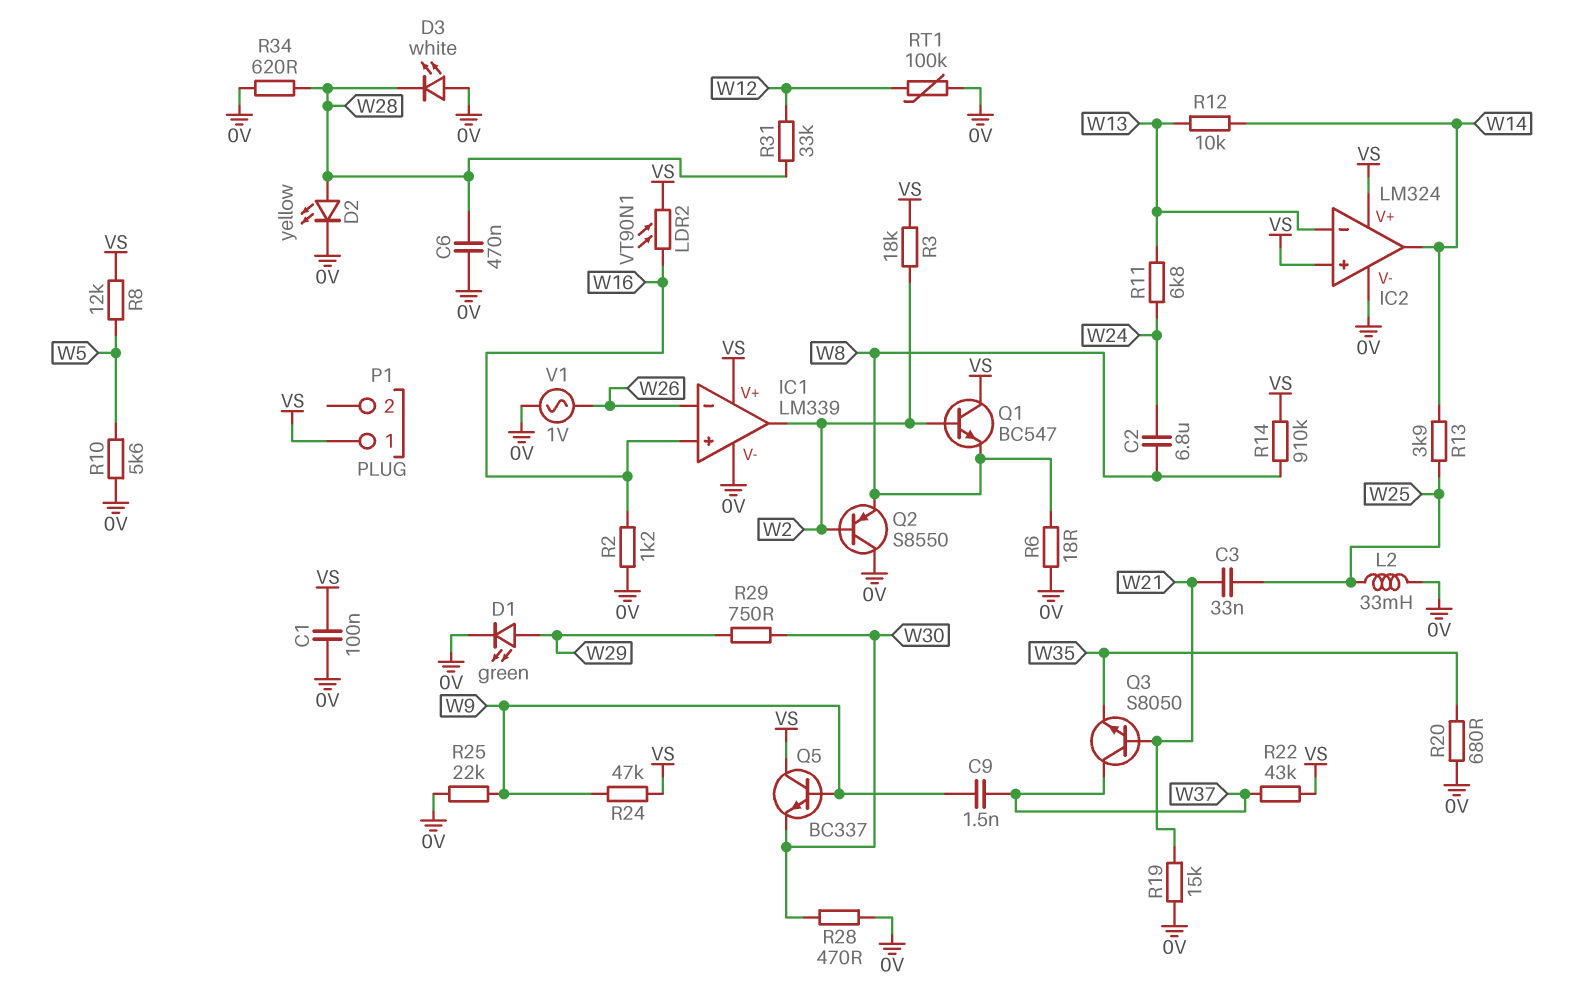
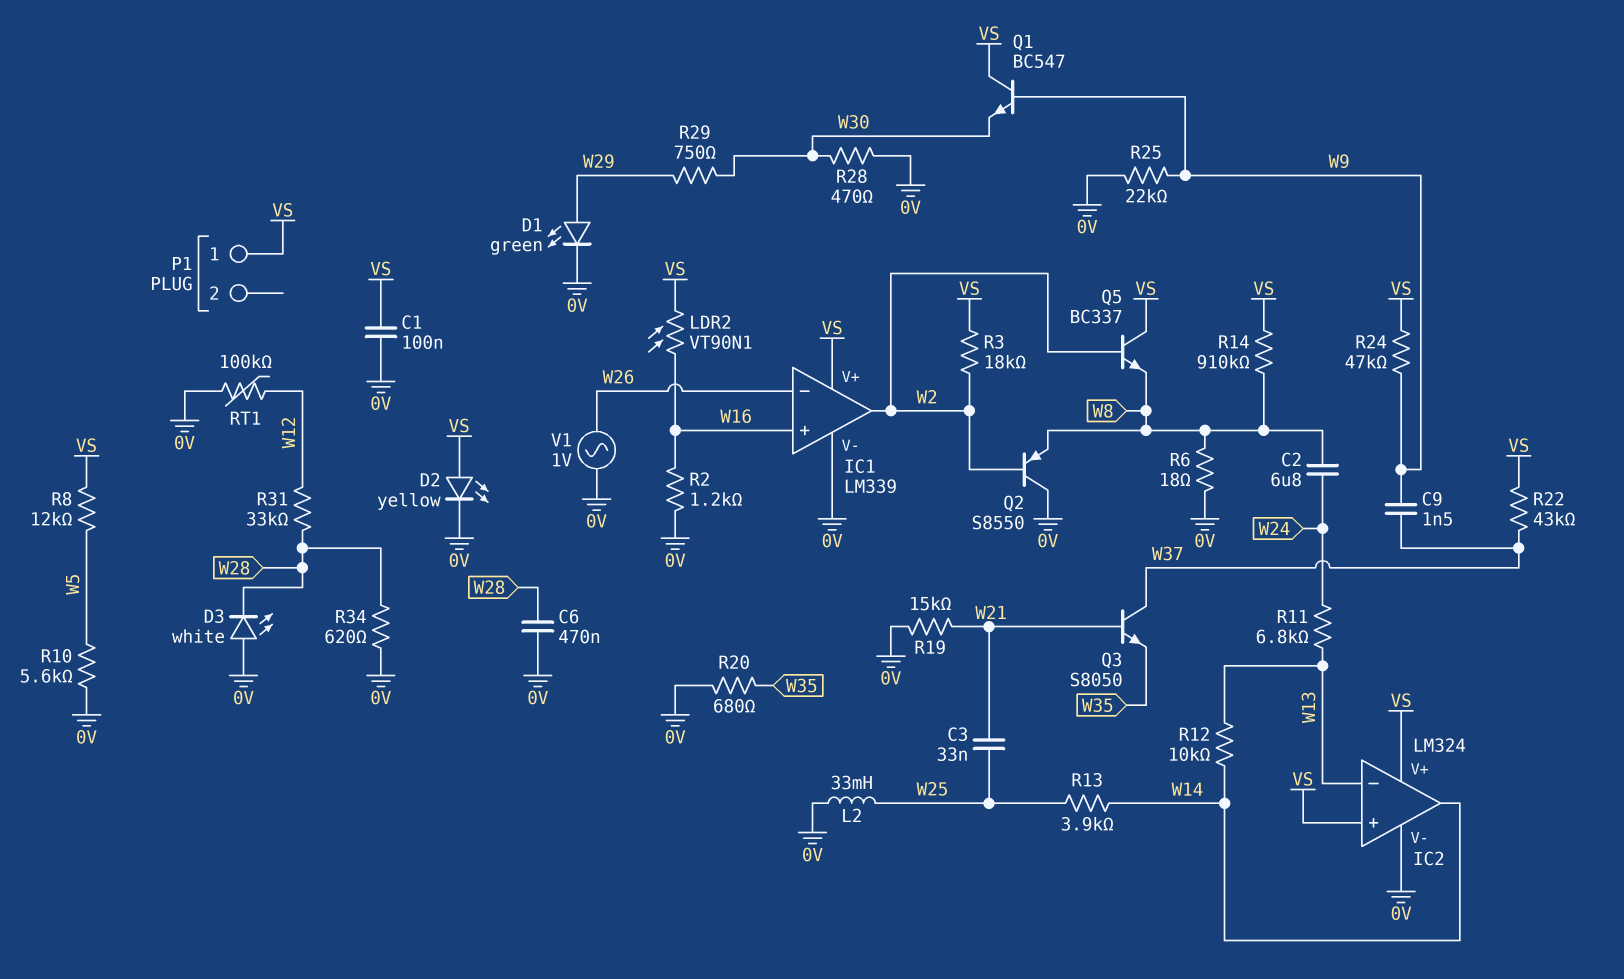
D2: LED yellow (A W28, K 0V) -> LED yellow (A VS, K 0V)
Q1: NPN BC547 (B W2, C VS, E W8) -> NPN BC547 (B W9, C VS, E W30)
Q5: NPN BC337 (B W9, C VS, E W30) -> NPN BC337 (B W2, C VS, E W8)

